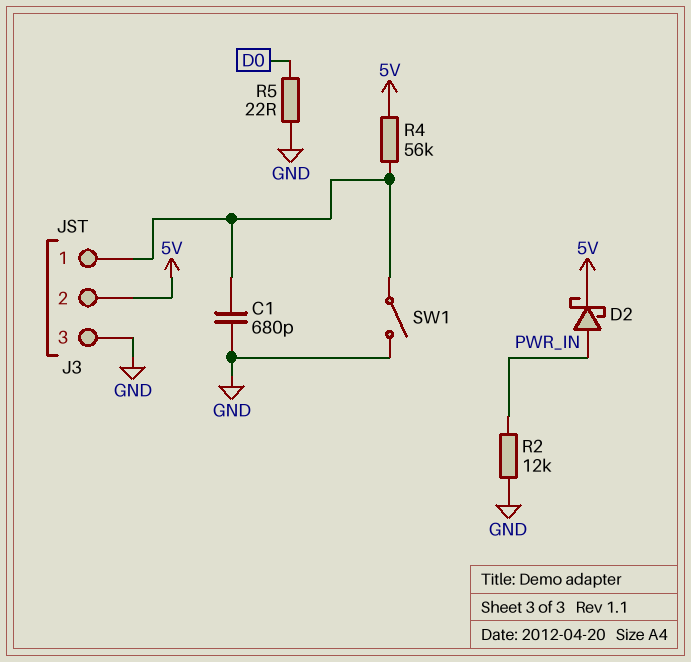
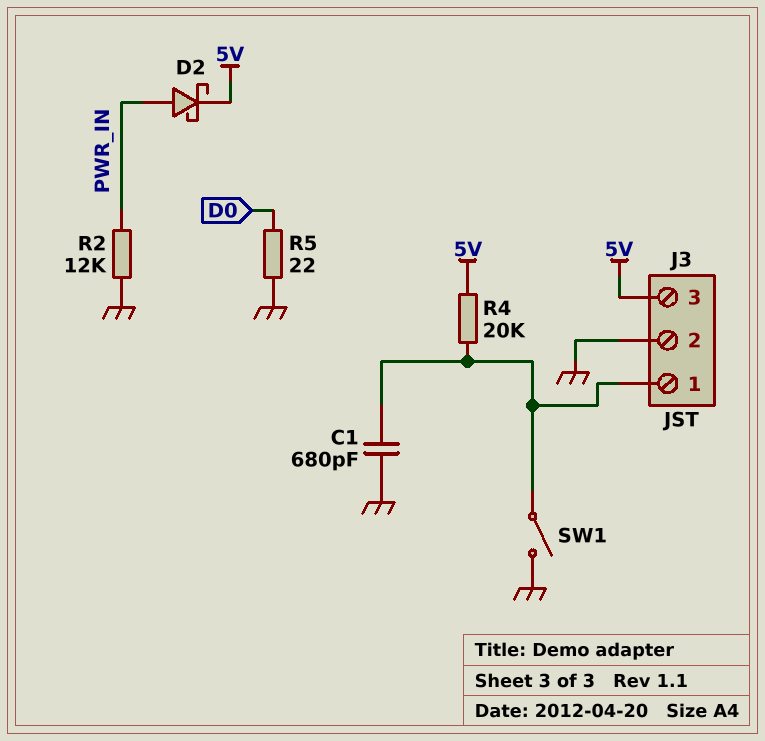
J3 pin 2: 5V -> GND
J3 pin 3: GND -> 5V
R4: 56k (5V, J3/1) -> 20k (5V, J3/1)

